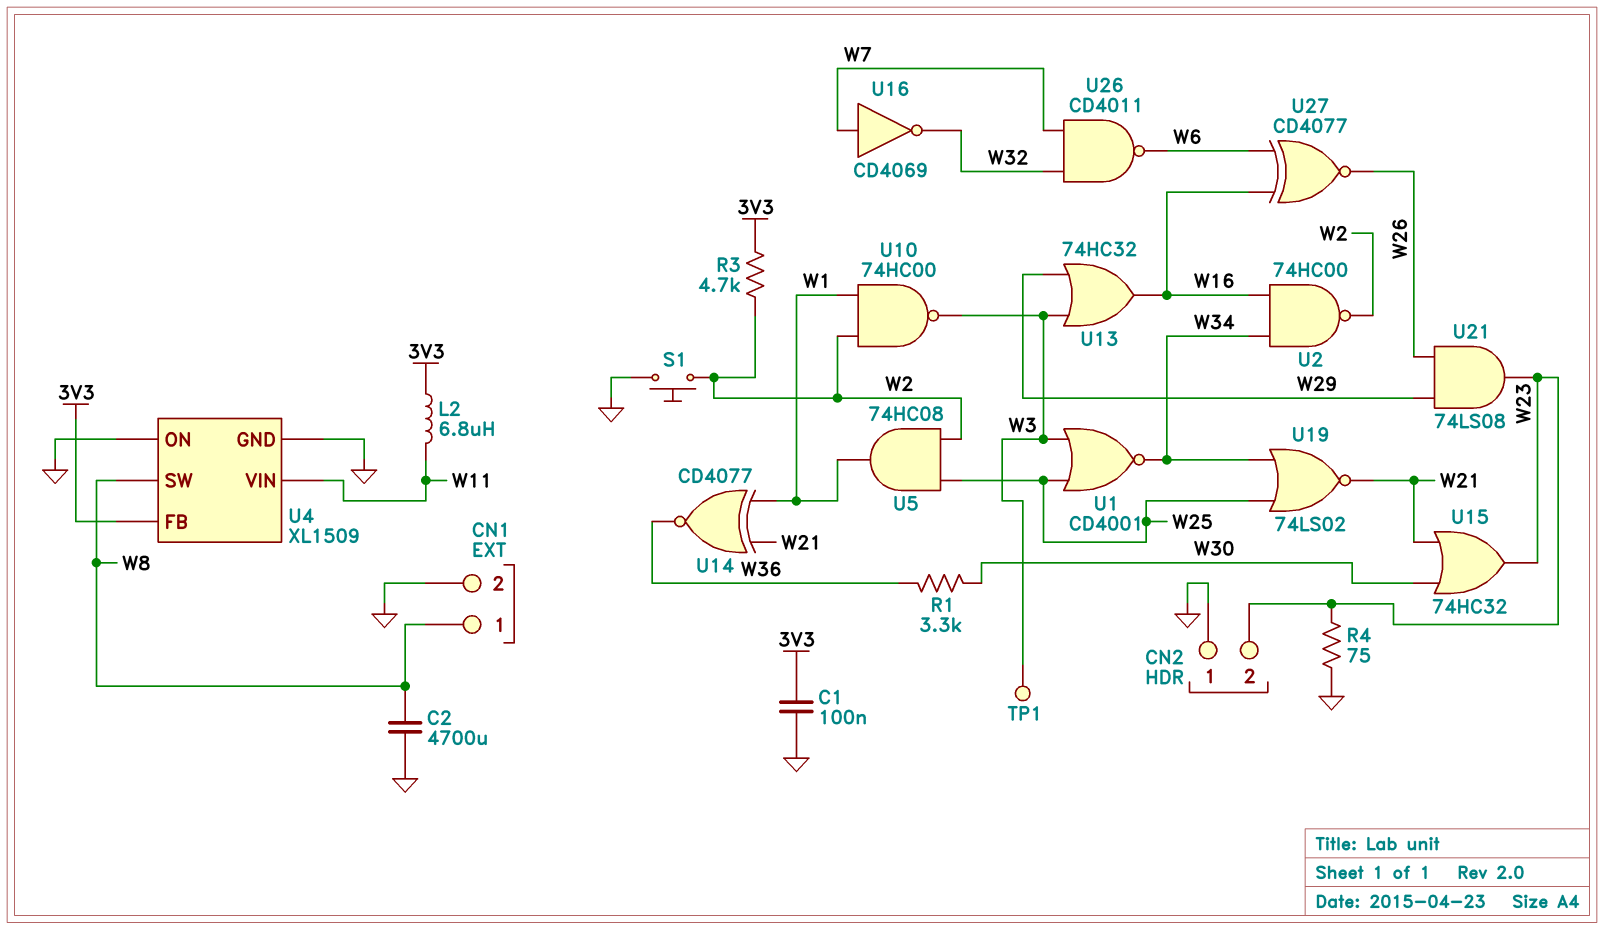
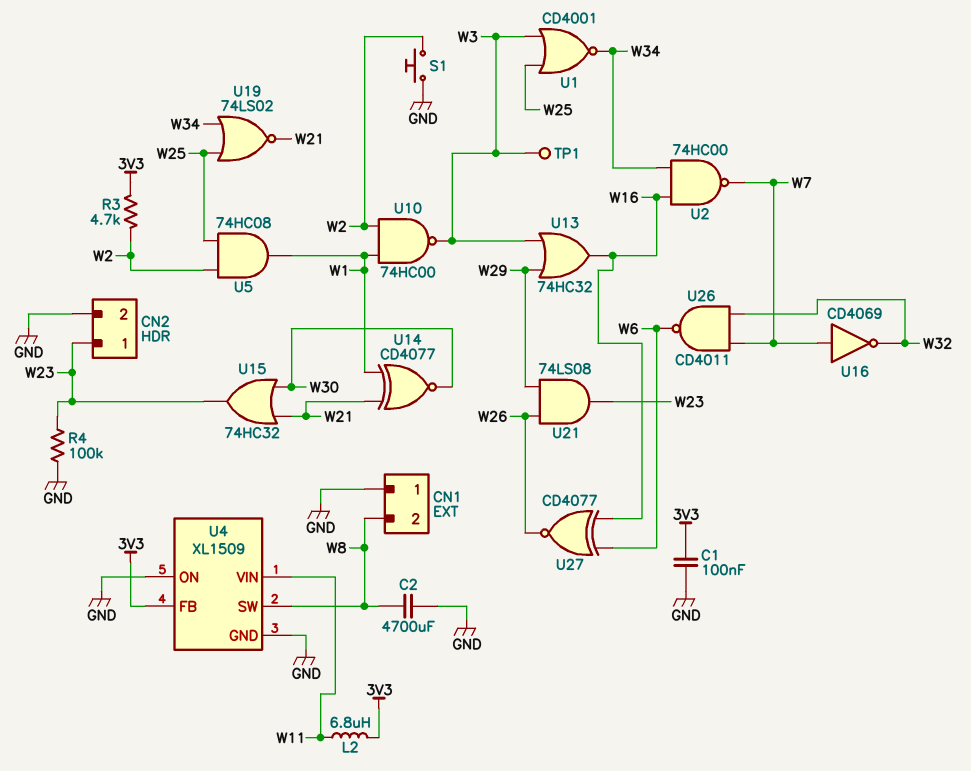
CN1 pin 1: W8 -> GND
CN1 pin 2: GND -> W8
CN2 pin 1: GND -> W23
CN2 pin 2: W23 -> GND
R1: 3.3k (W30, W36) -> none
R4: 75 (GND, W23) -> 100k (GND, W23)
U2: NAND 74HC00 (in W16, in W34, out W2) -> NAND 74HC00 (in W16, in W34, out W7)
U14: XNOR CD4077 (in W1, in W21, out W36) -> XNOR CD4077 (in W1, in W21, out W30)

